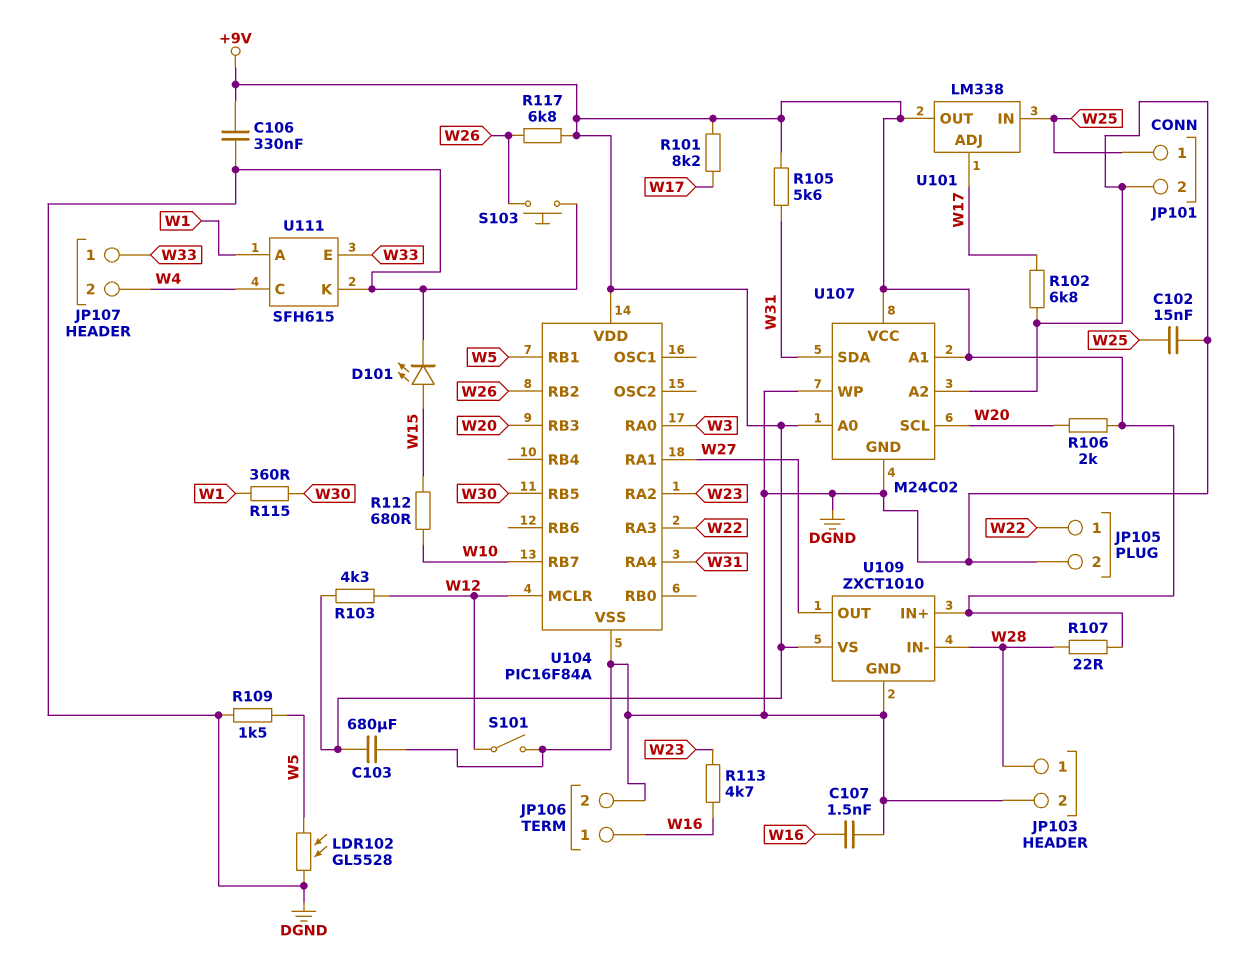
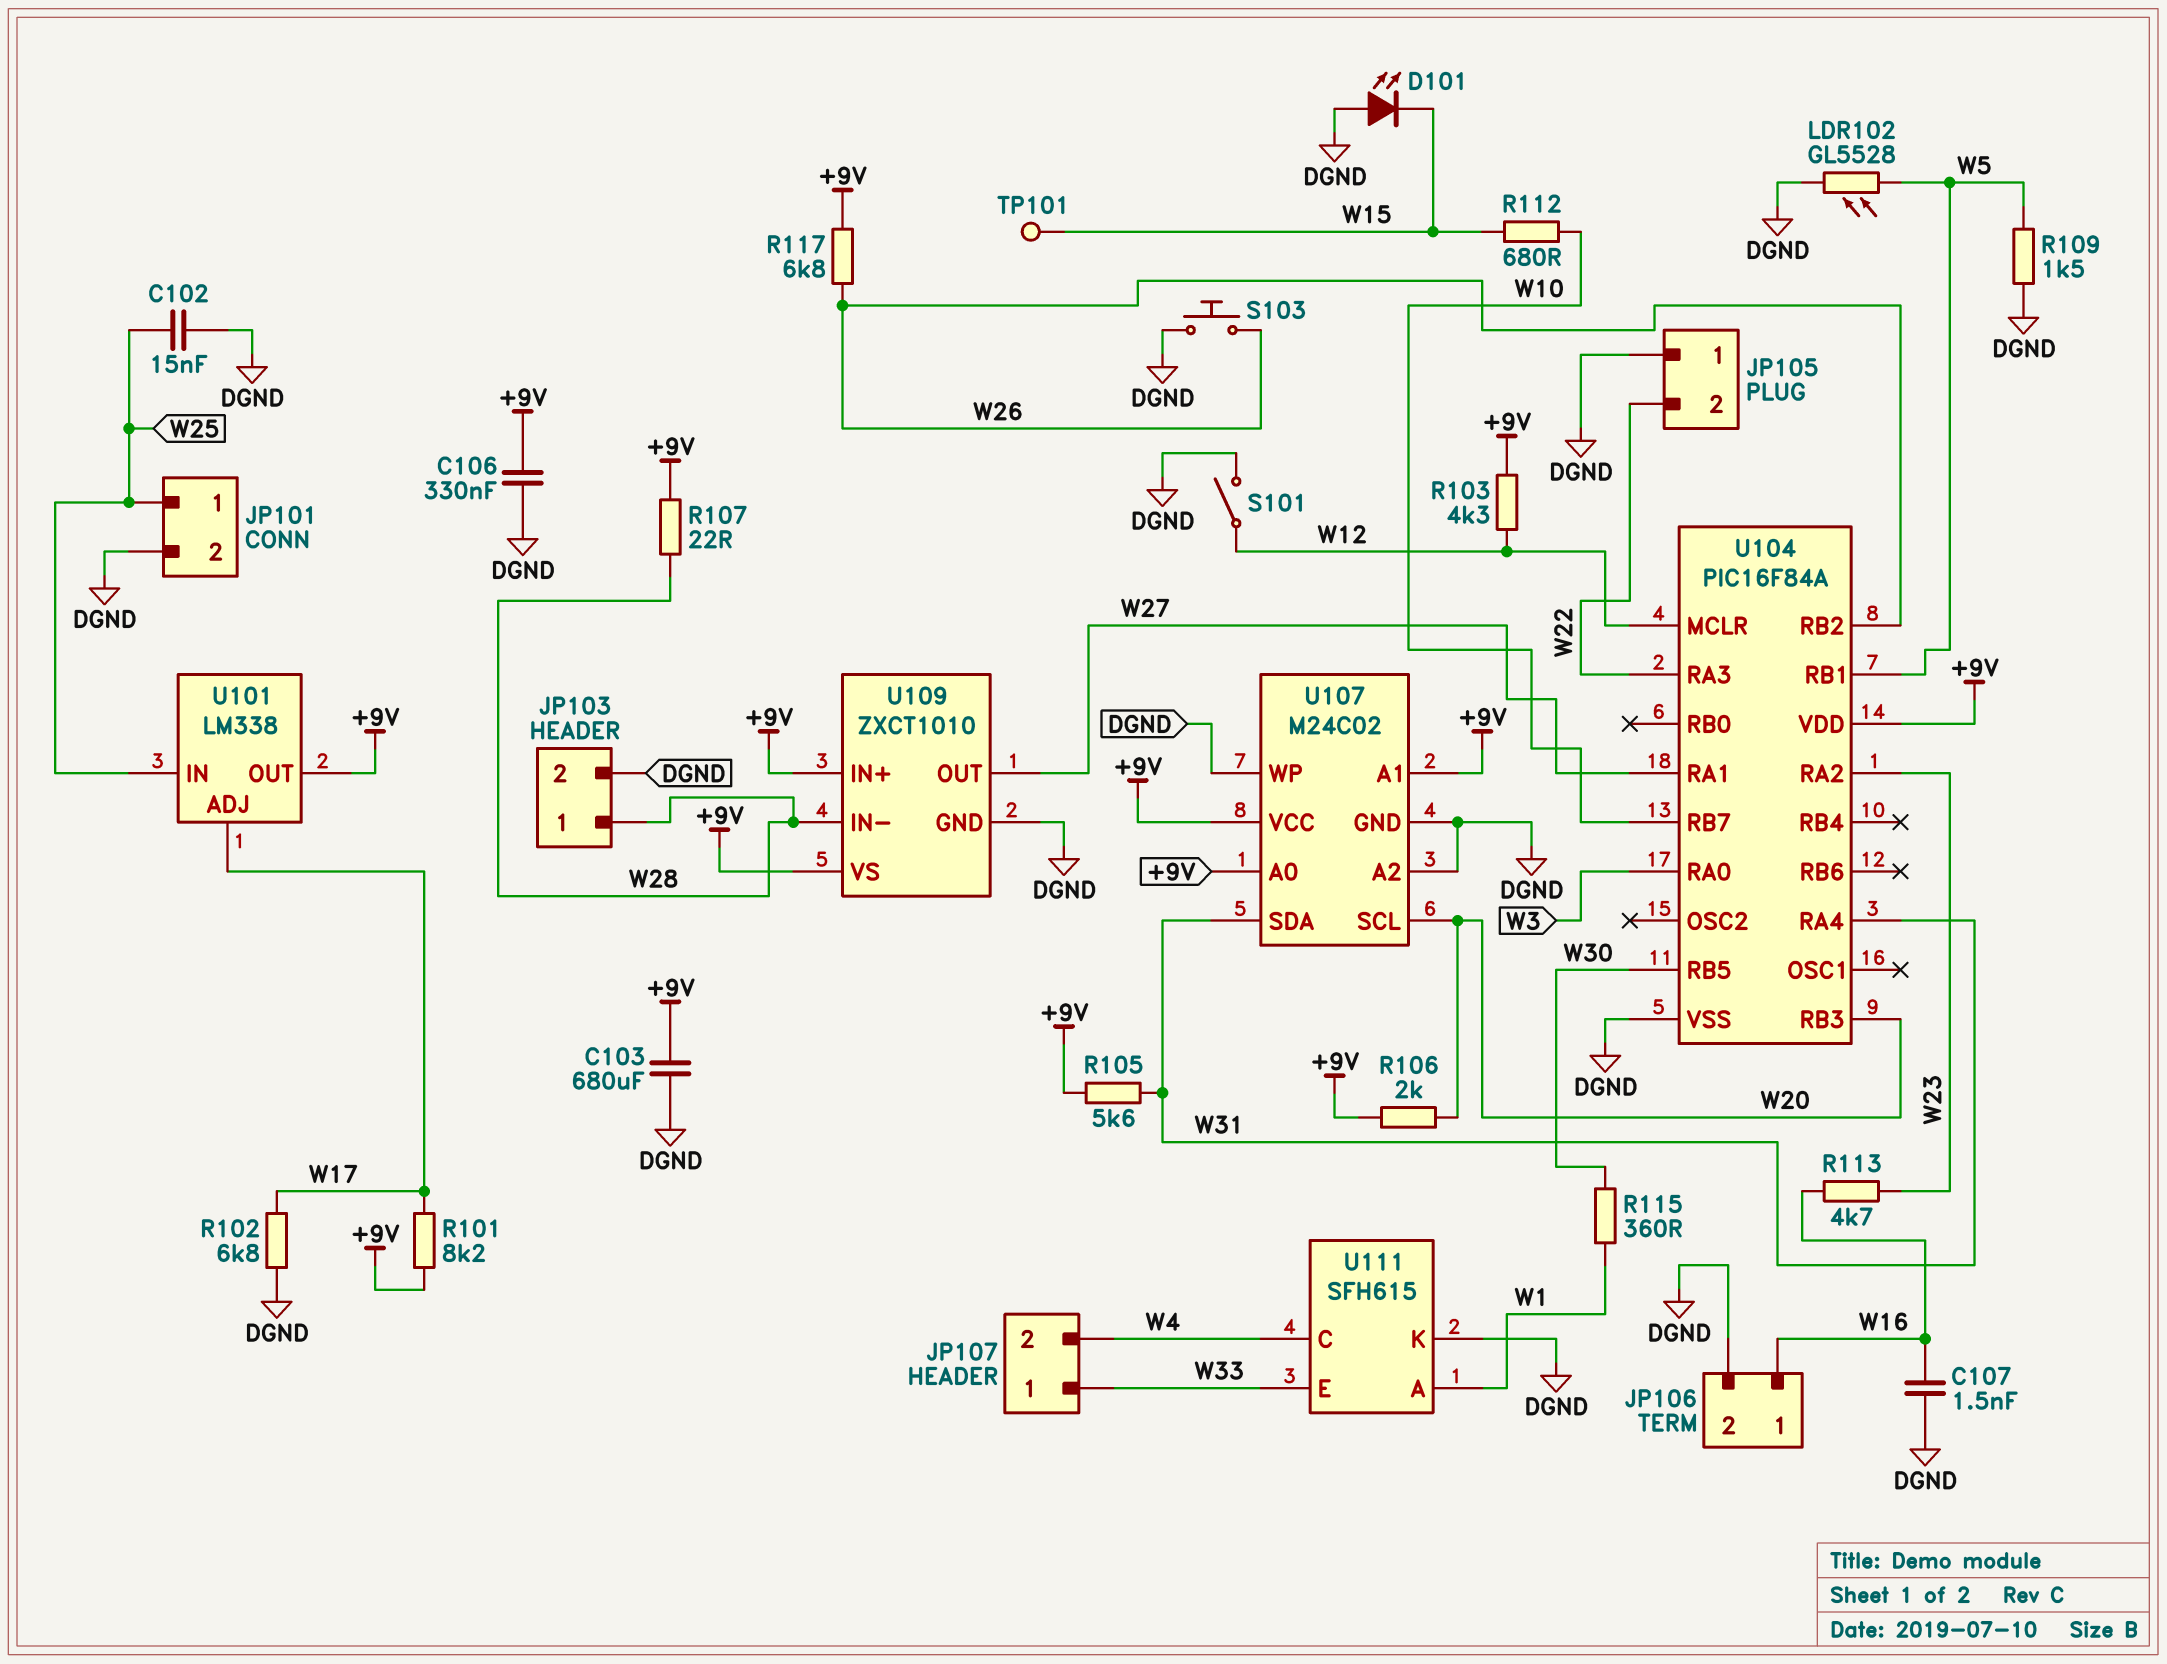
D101: LED (A W15, K DGND) -> LED (A DGND, K W15)
JP105 pin 1: W22 -> DGND
JP105 pin 2: DGND -> W22
TP101: none -> test point (W15)

